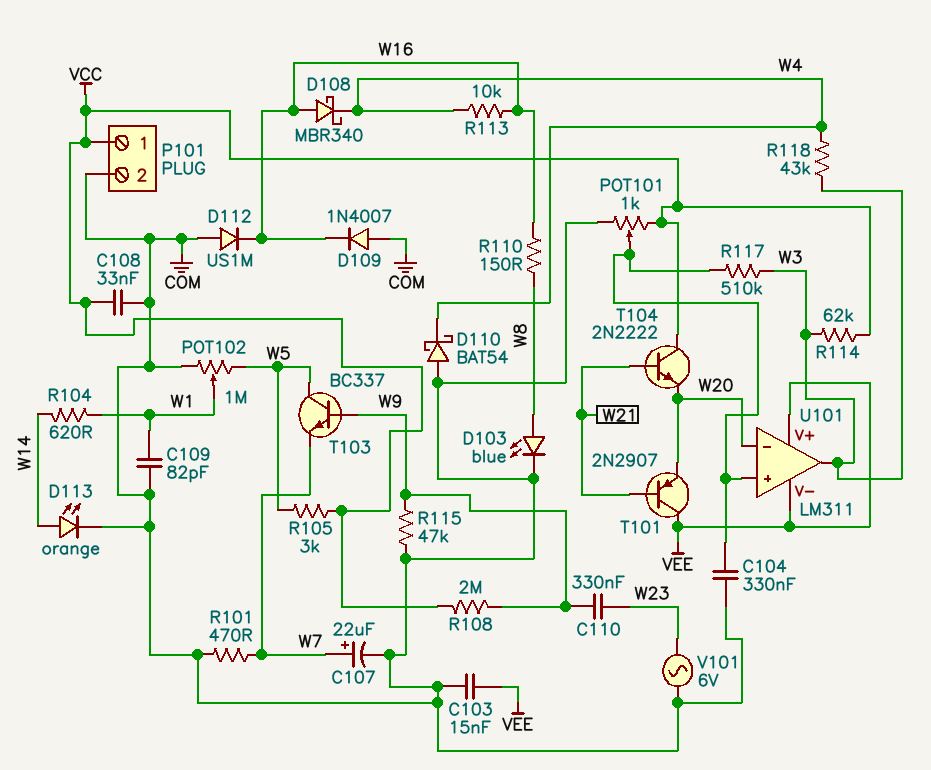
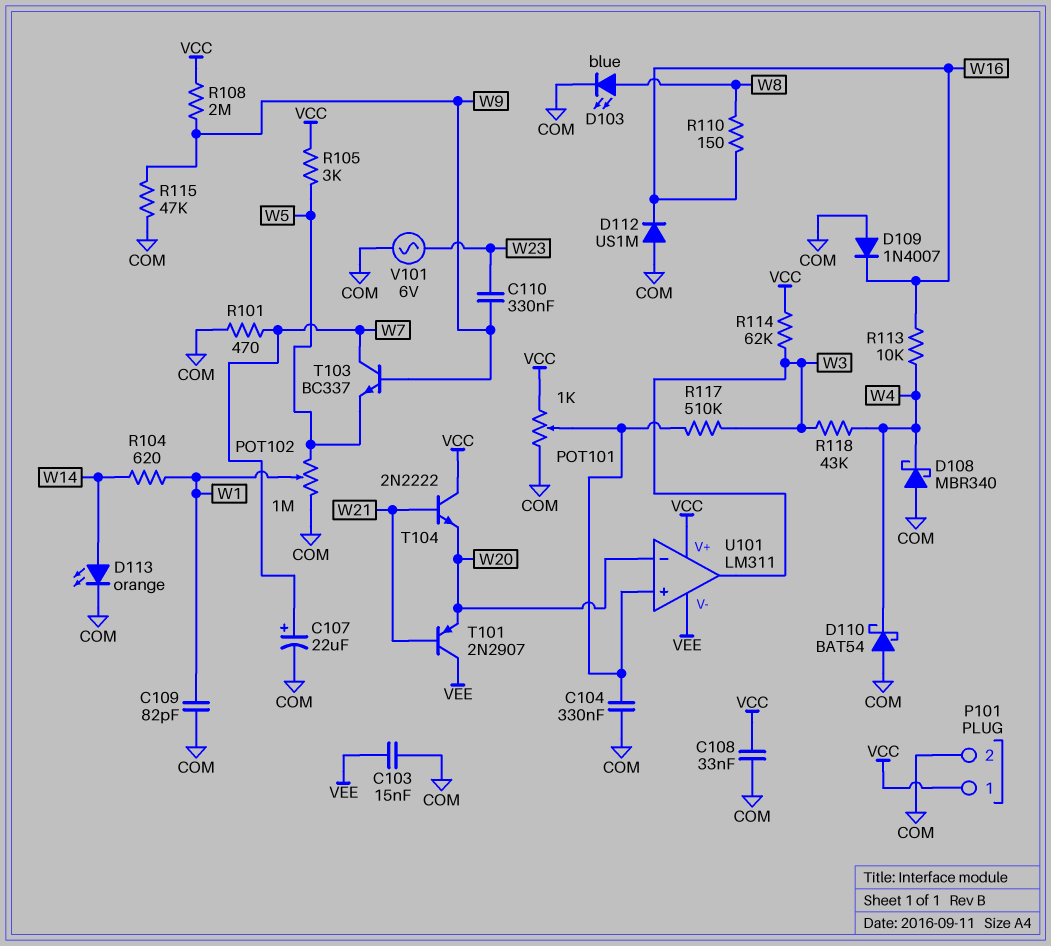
D108: schottky MBR340 (A W16, K W4) -> schottky MBR340 (A COM, K W4)
T103: NPN BC337 (B W9, C W5, E W7) -> NPN BC337 (B W9, C W7, E W5)
U101 pin V+: VEE -> VCC

